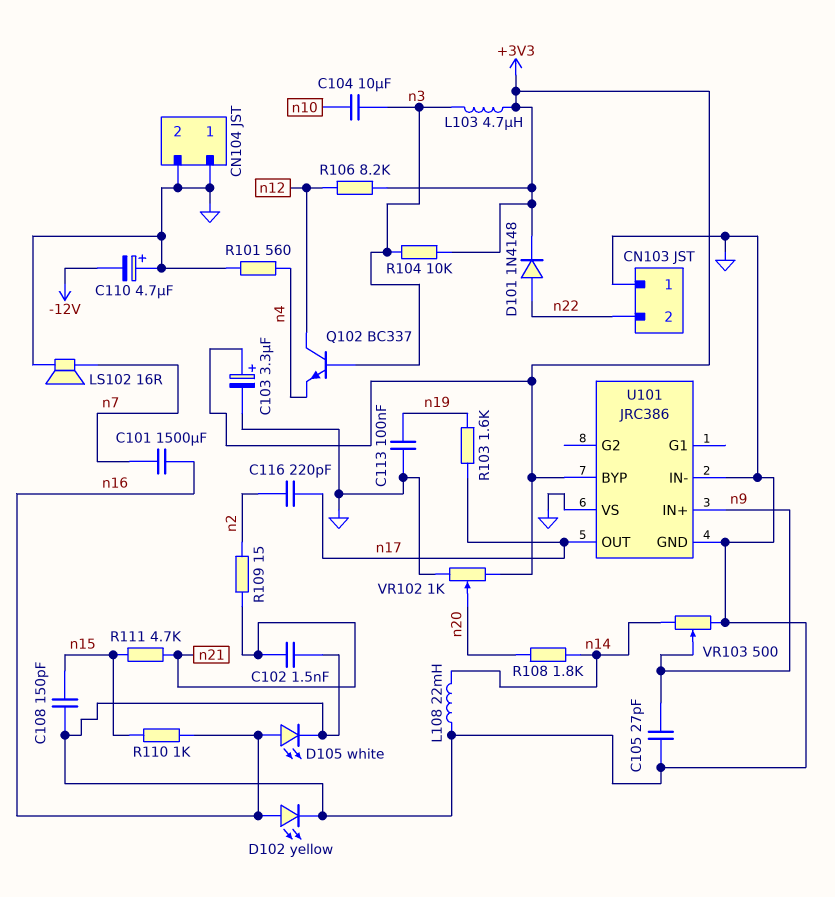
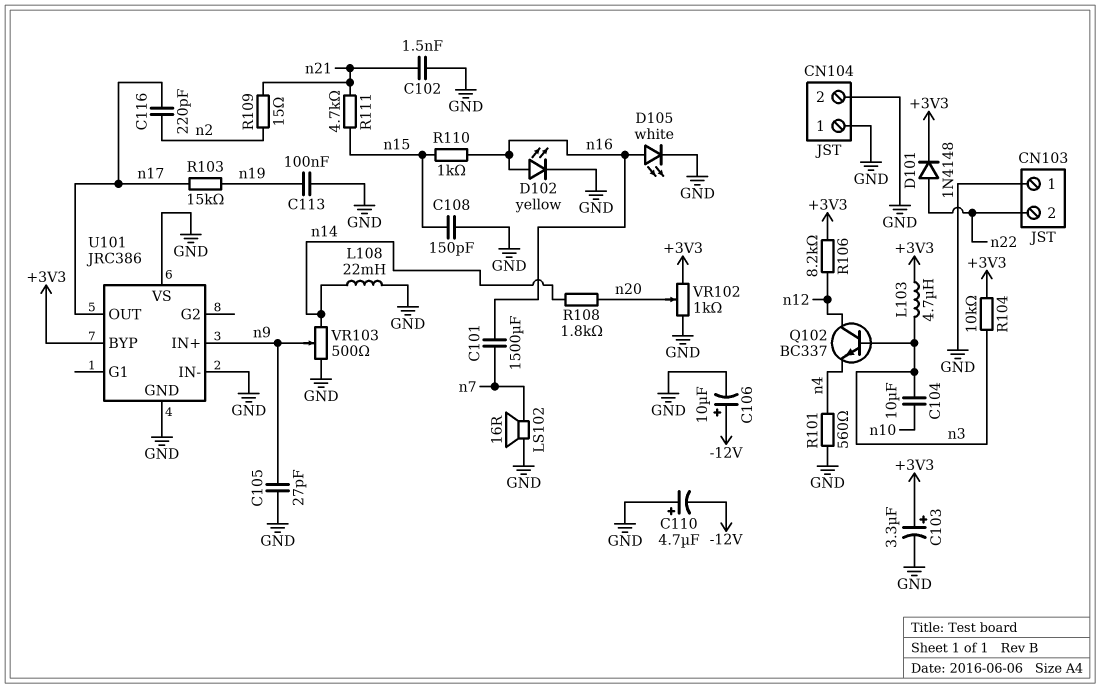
C106: none -> 10uF (plus -12V, minus GND)
R103: 1.6k (n17, n19) -> 15k (n17, n19)

